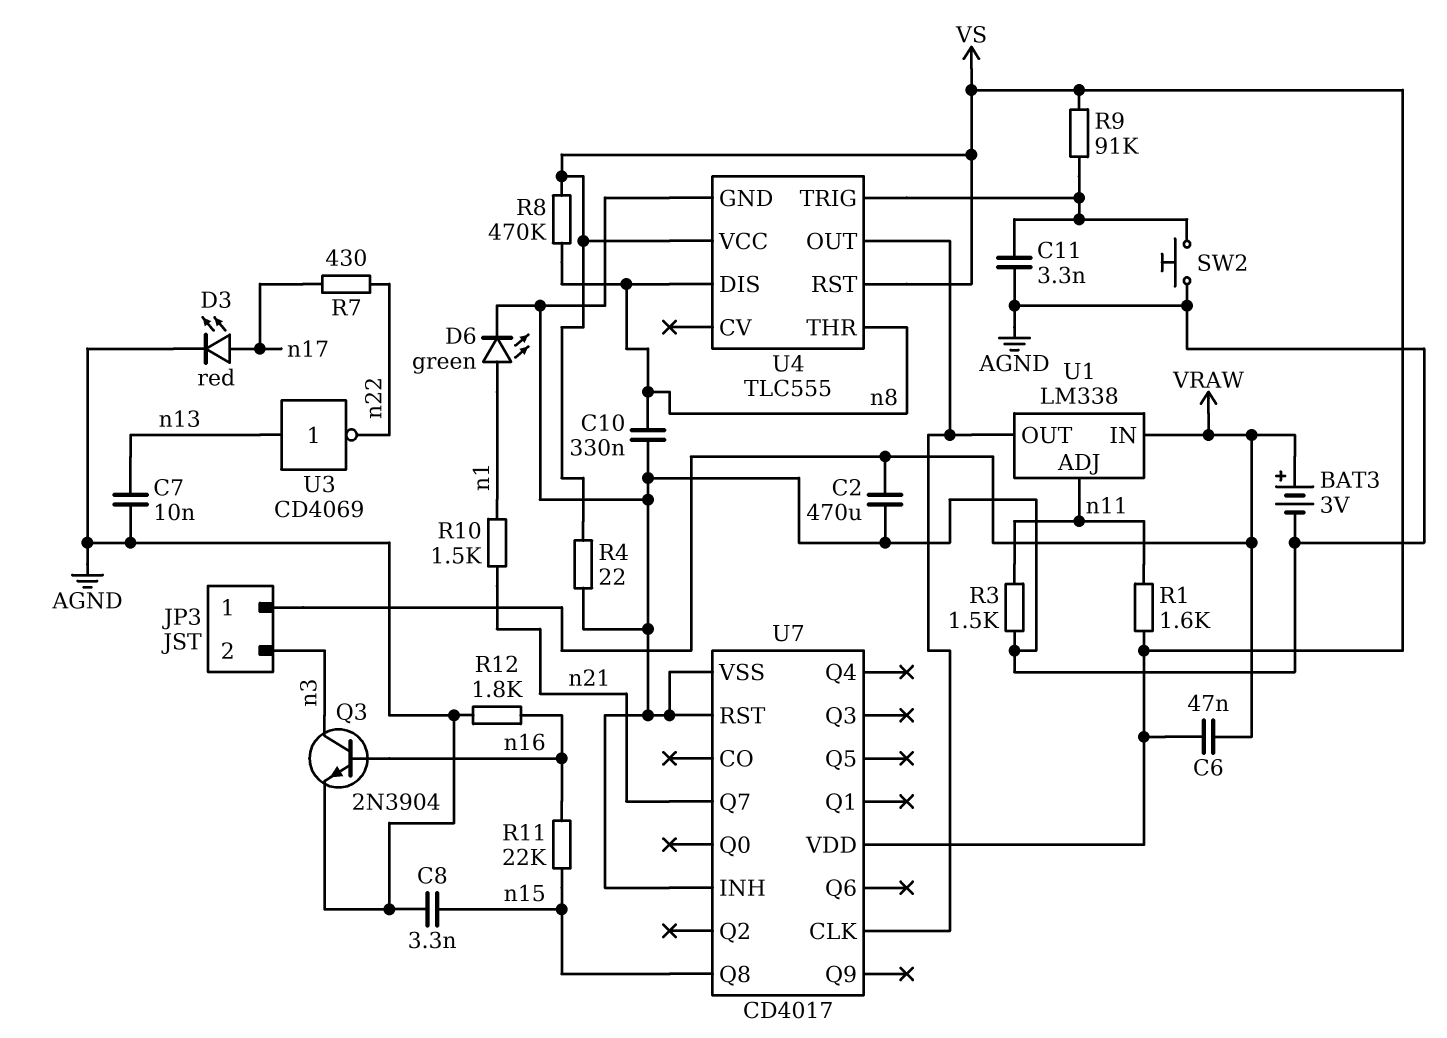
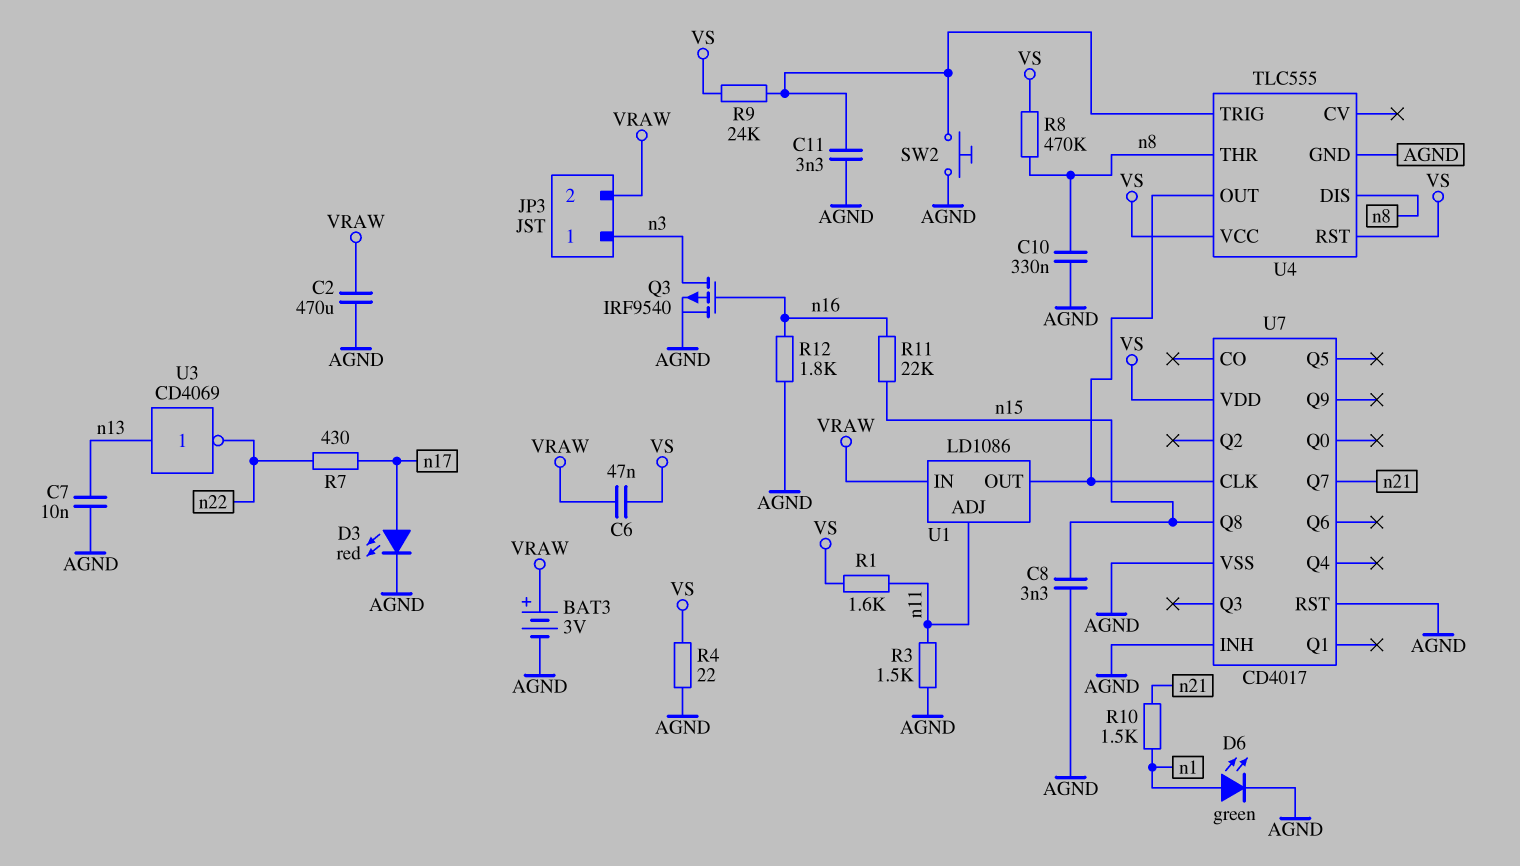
JP3 pin 1: VRAW -> n3
JP3 pin 2: n3 -> VRAW
Q3: NPN 2N3904 (B n16, C n3, E AGND) -> PMOS IRF9540 (G n16, D n3, S AGND)
R9: 91k (U4/TRIG, VS) -> 24k (U4/TRIG, VS)
U1: LM338 -> LD1086

